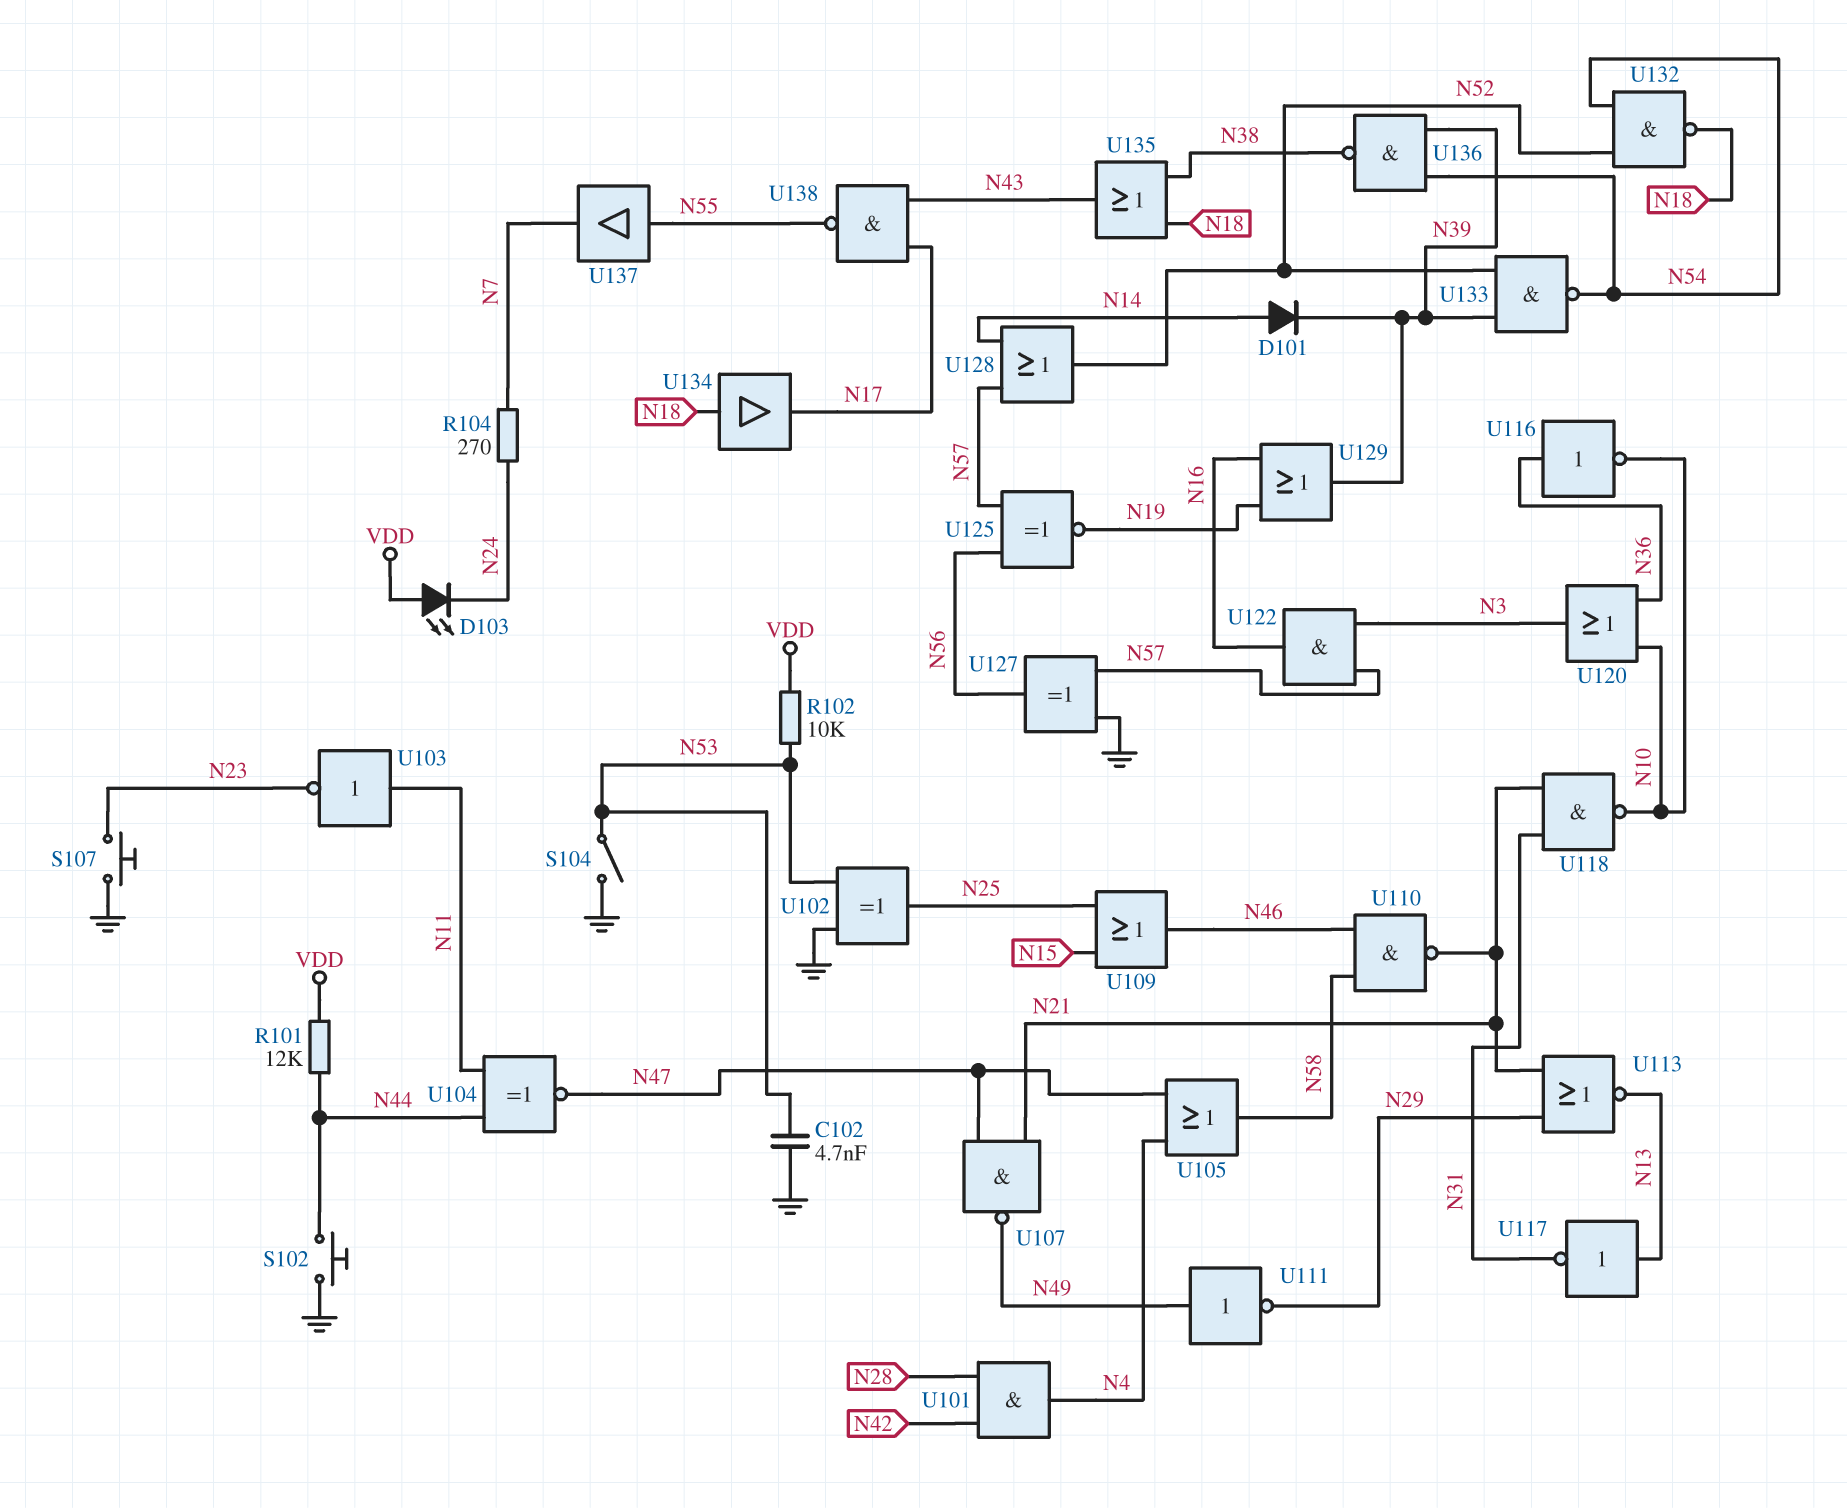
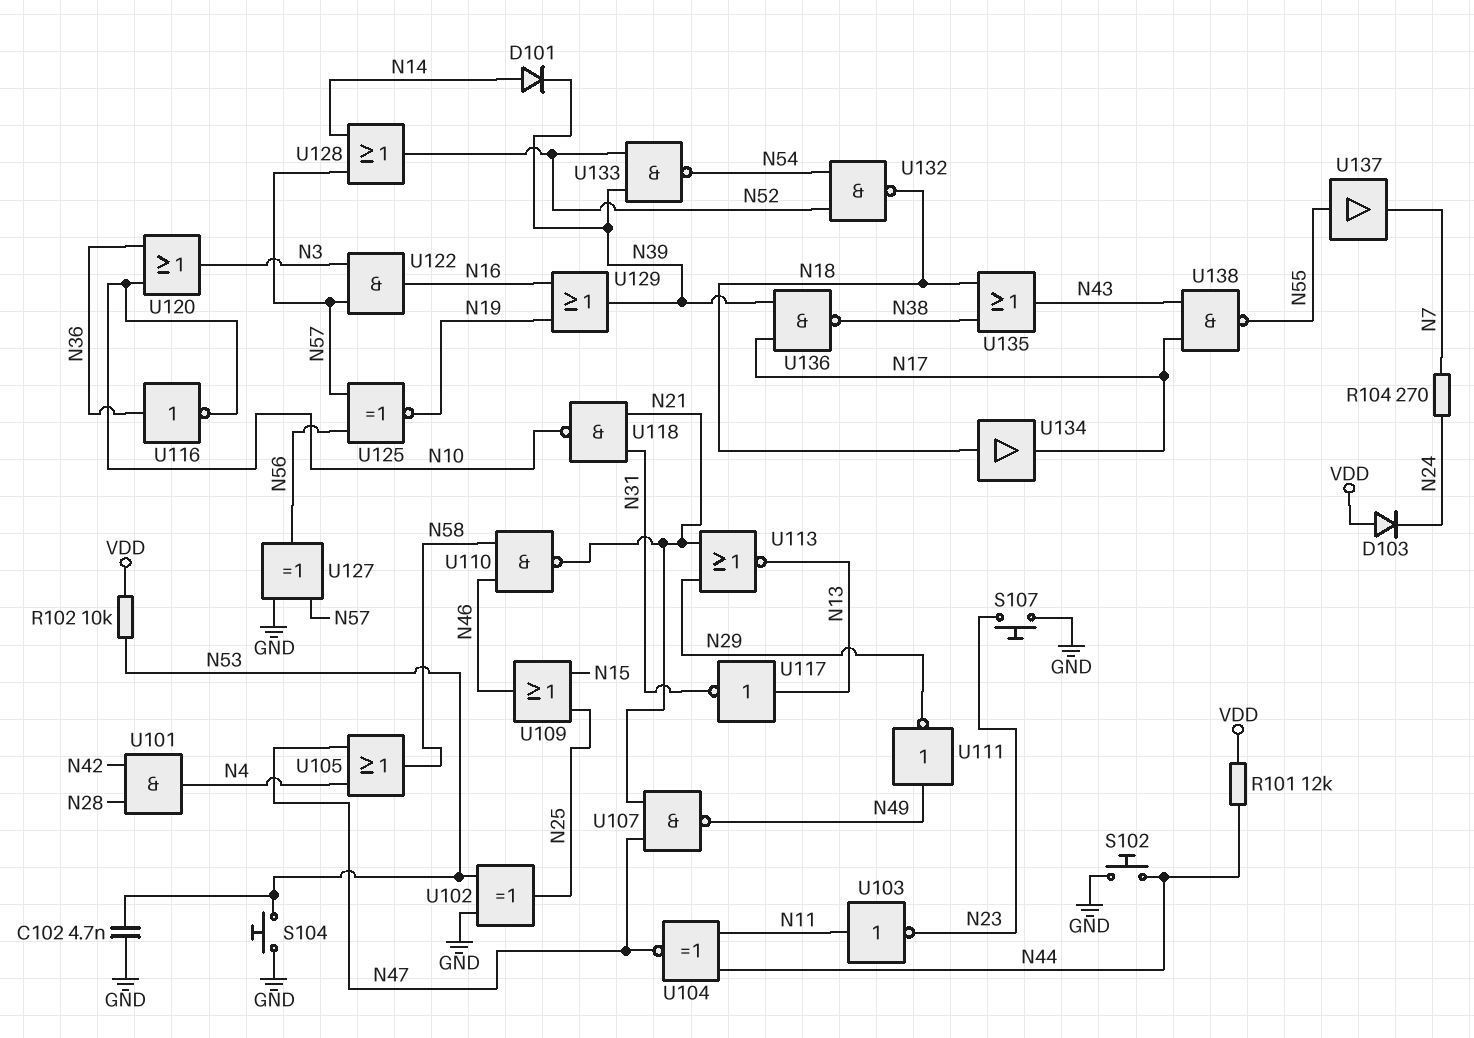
D103: LED (A VDD, K N24) -> diode (A VDD, K N24)
S104: switch (GND, N53) -> button (GND, N53)
U136: NAND (in N39, in N54, out N38) -> NAND (in N17, in N39, out N38)

